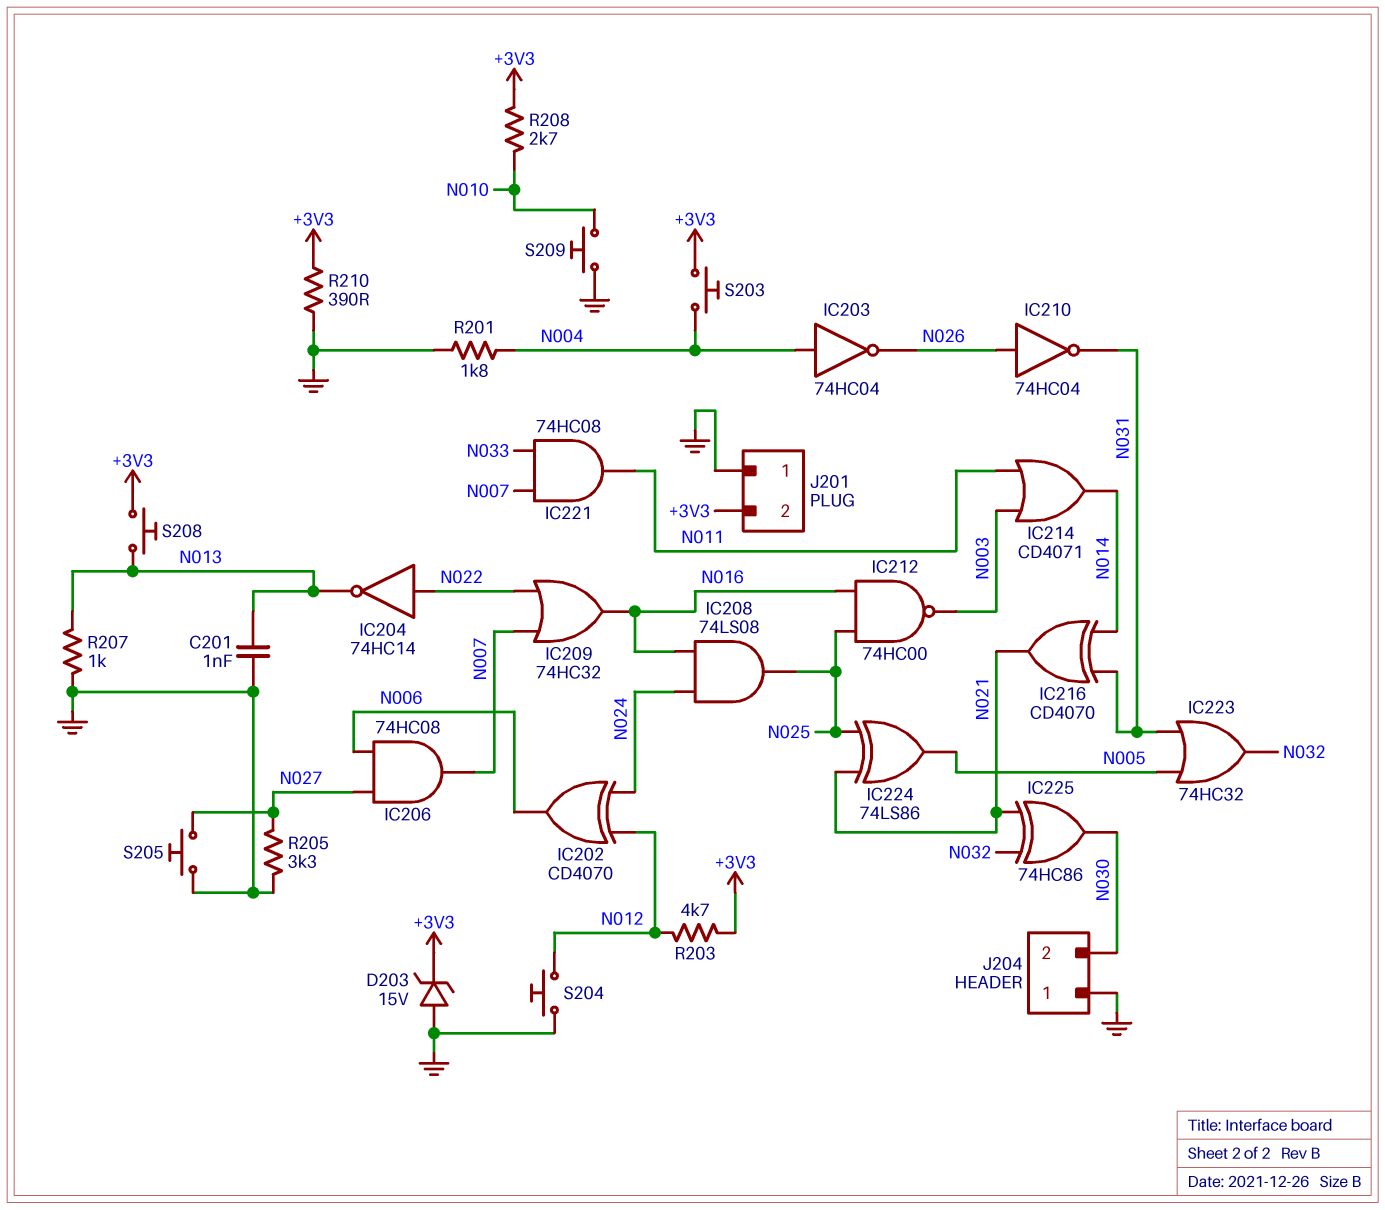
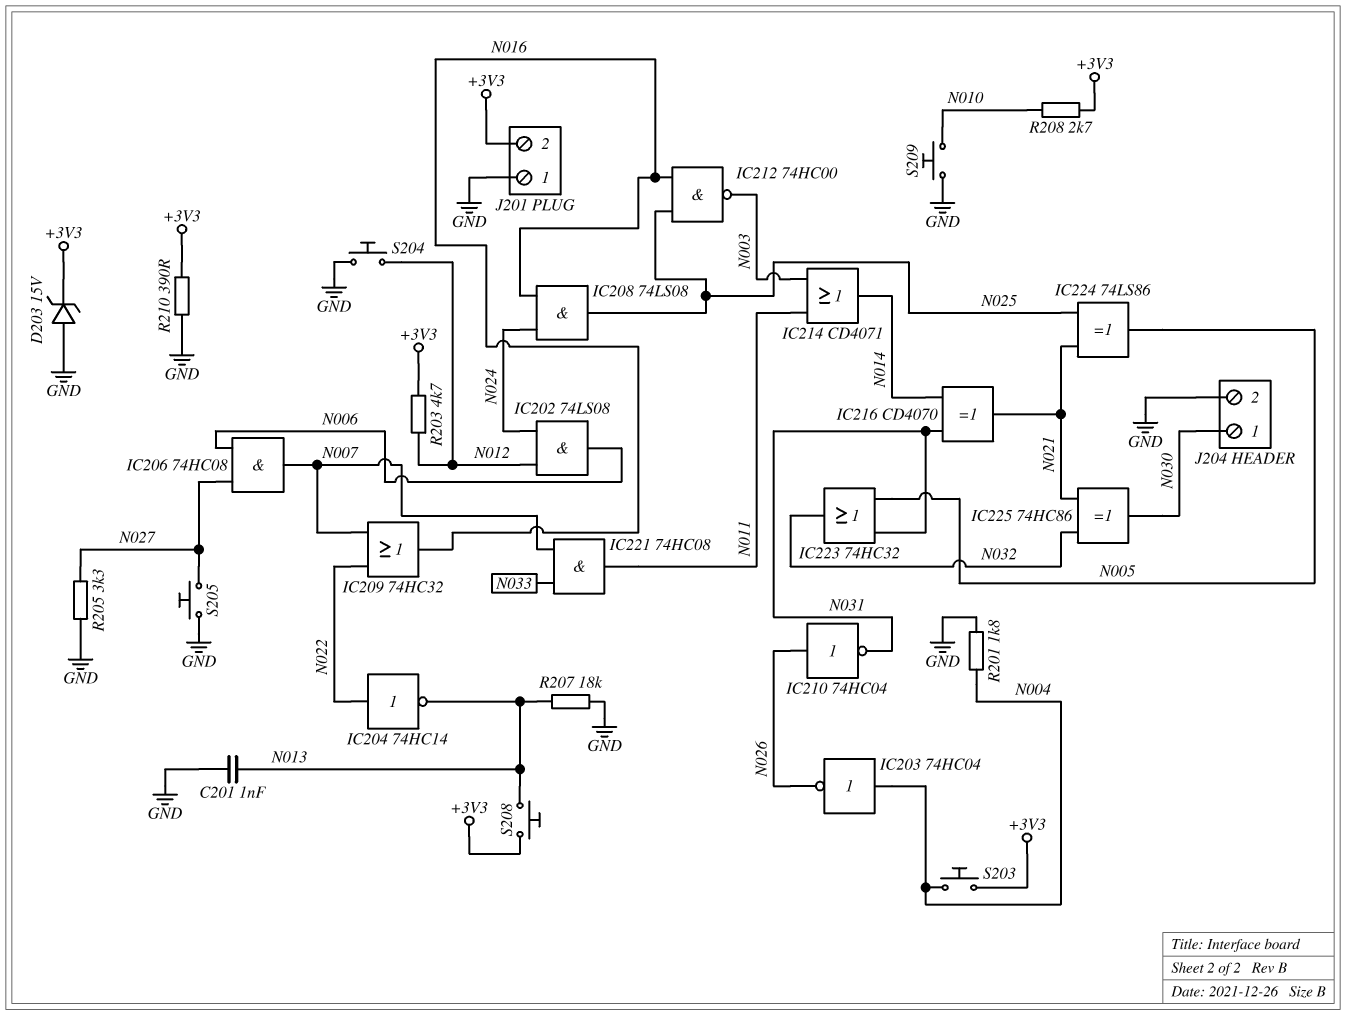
IC202: XOR CD4070 (in N012, in N024, out N006) -> AND 74LS08 (in N012, in N024, out N006)
J204 pin 1: GND -> N030
J204 pin 2: N030 -> GND
R207: 1k (GND, N013) -> 18k (GND, N013)

